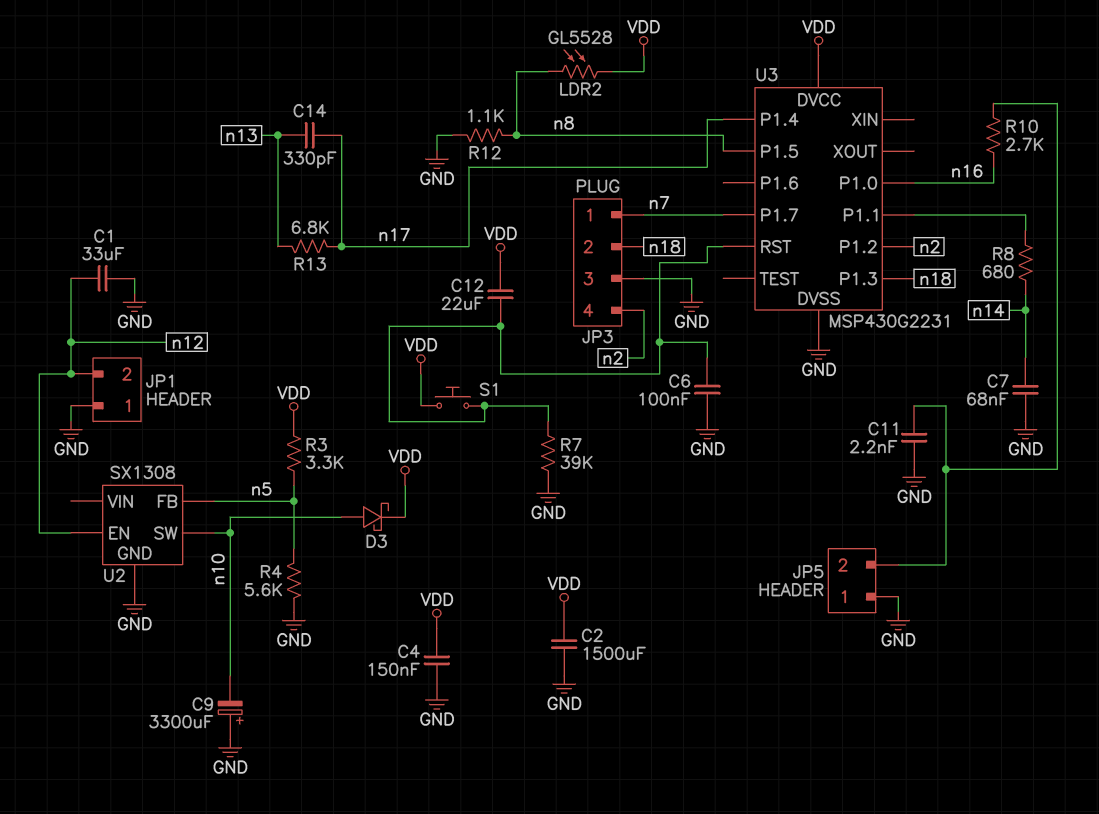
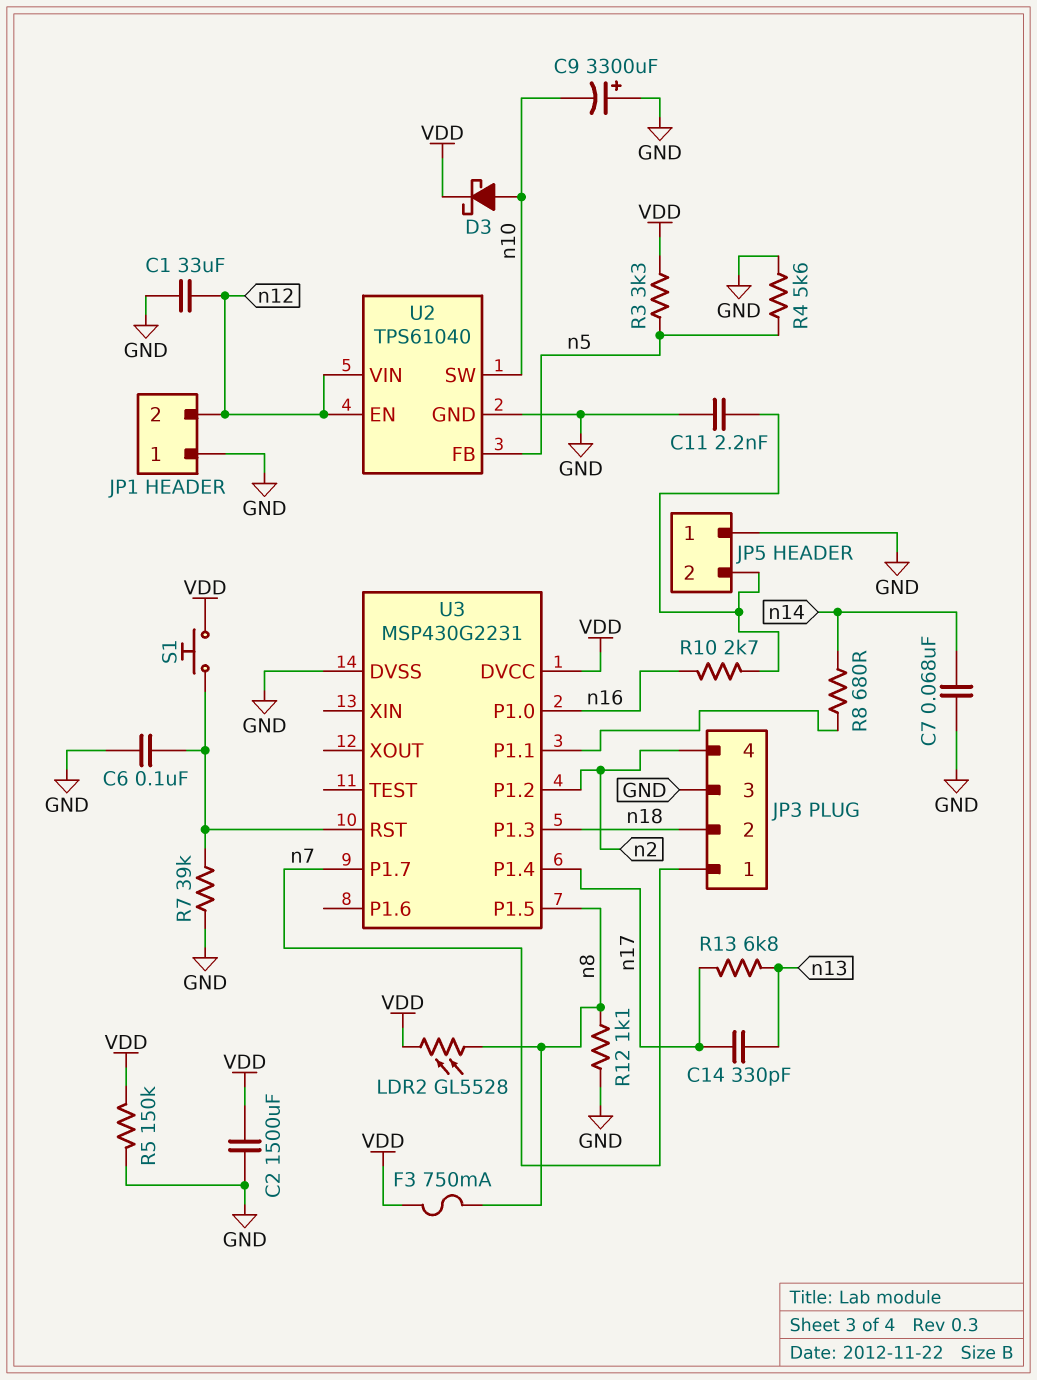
C4: 150nF (GND, VDD) -> none
C12: 22uF (U3/RST, VDD) -> none
F3: none -> 750mA (VDD, n8)
R5: none -> 150k (GND, VDD)
U2: SX1308 -> TPS61040
U2 pin VIN: none -> n12

